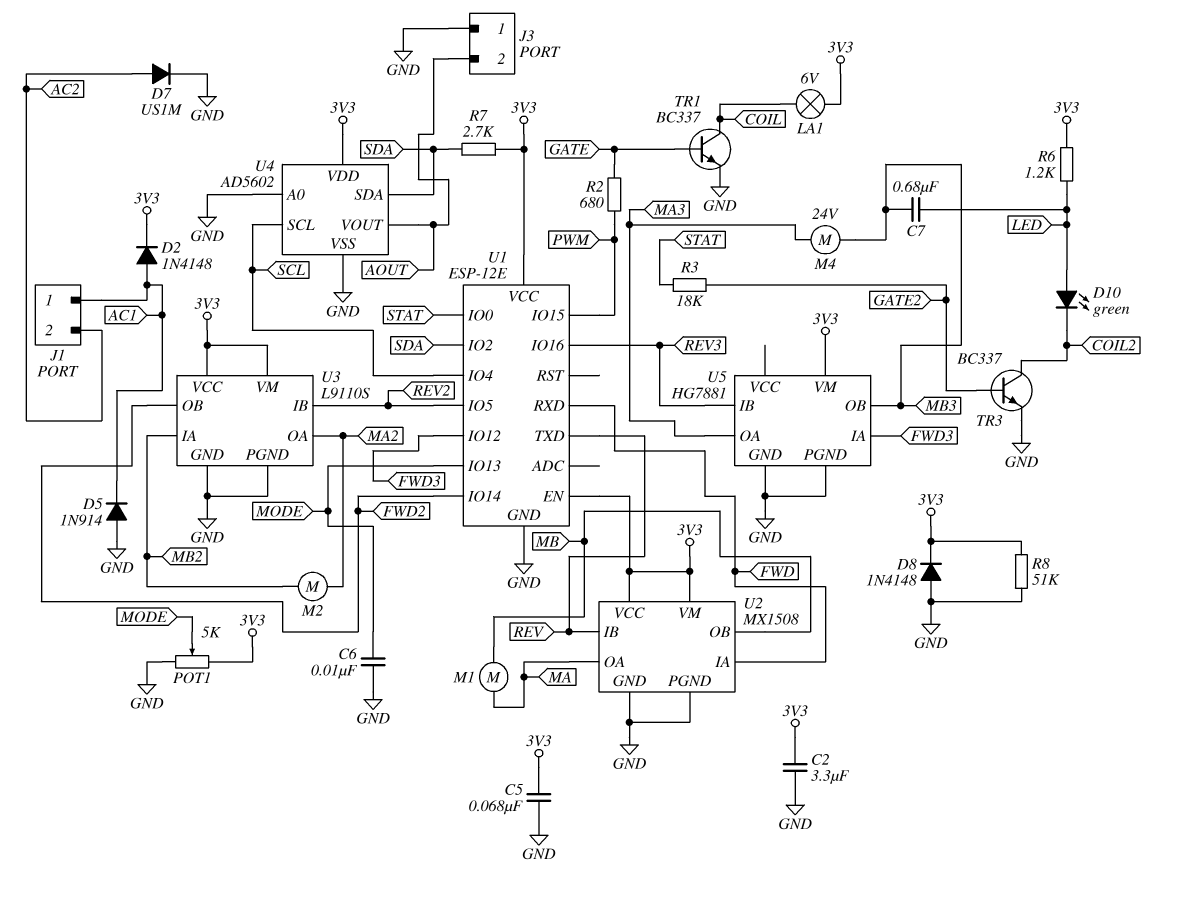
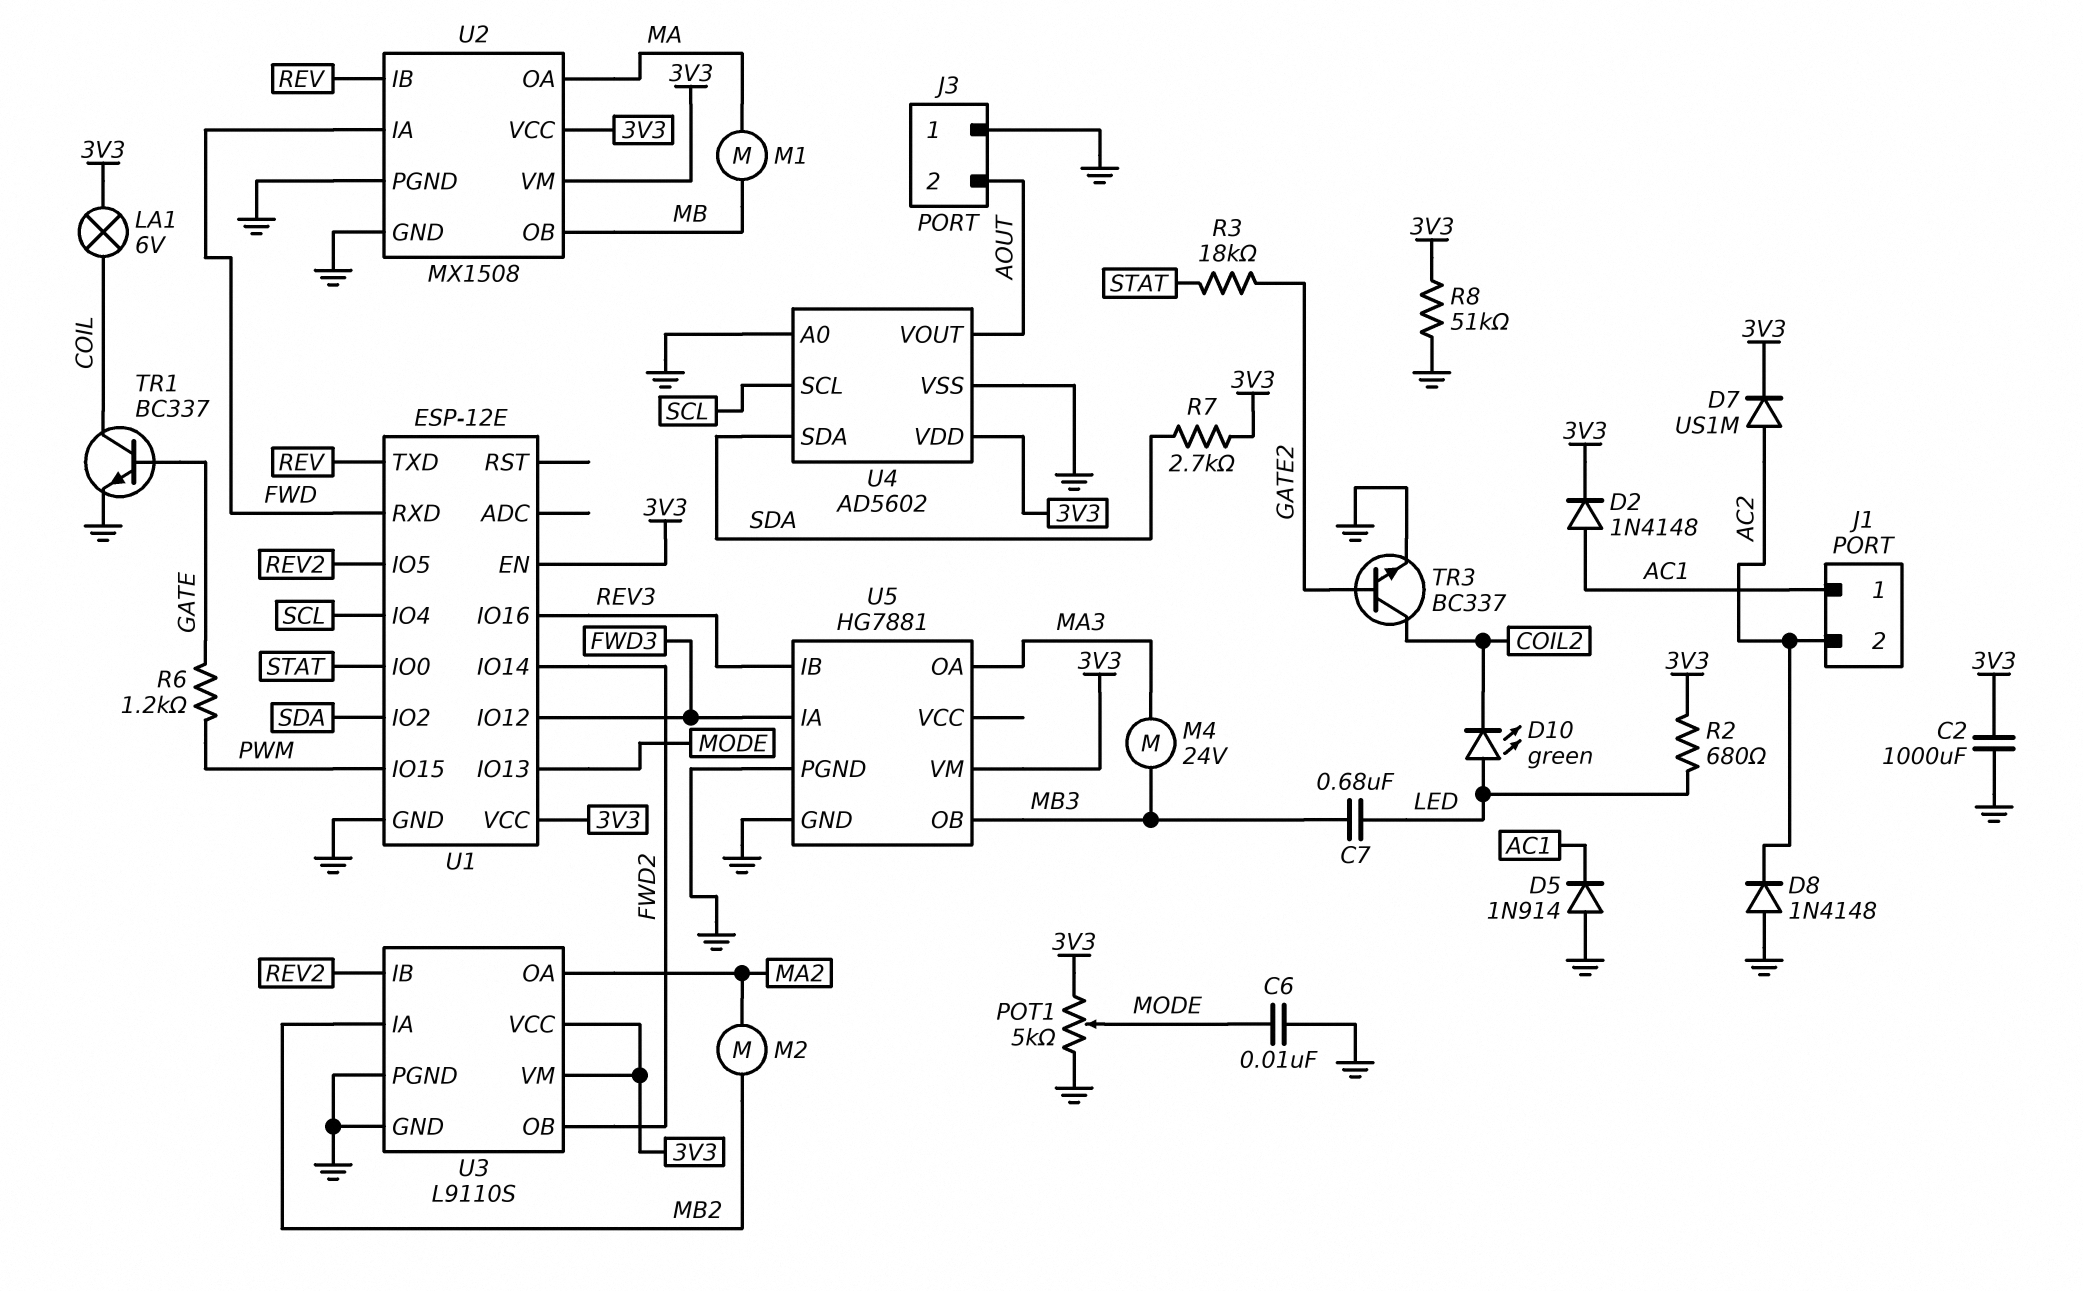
C2: 3.3uF (3V3, GND) -> 1000uF (3V3, GND)
C5: 68nF (3V3, GND) -> none
D7: diode US1M (A AC2, K GND) -> diode US1M (A AC2, K 3V3)
D8: diode 1N4148 (A GND, K 3V3) -> diode 1N4148 (A GND, K AC2)
R2: 680 (GATE, PWM) -> 680 (3V3, LED)
R6: 1.2k (3V3, LED) -> 1.2k (GATE, PWM)

